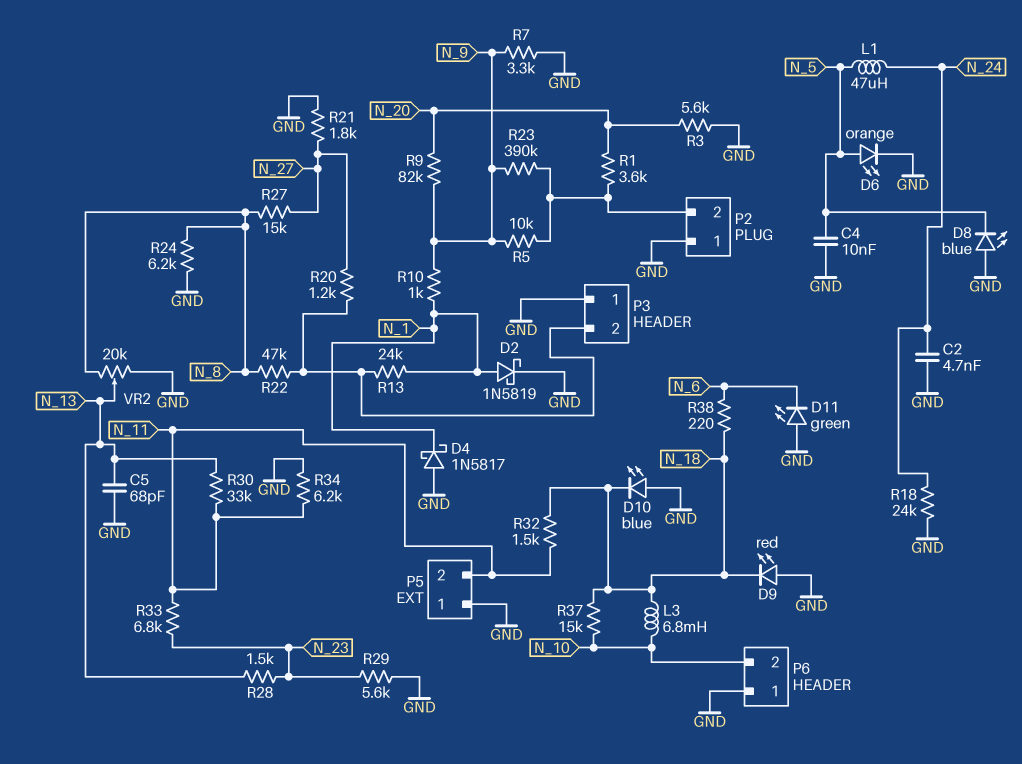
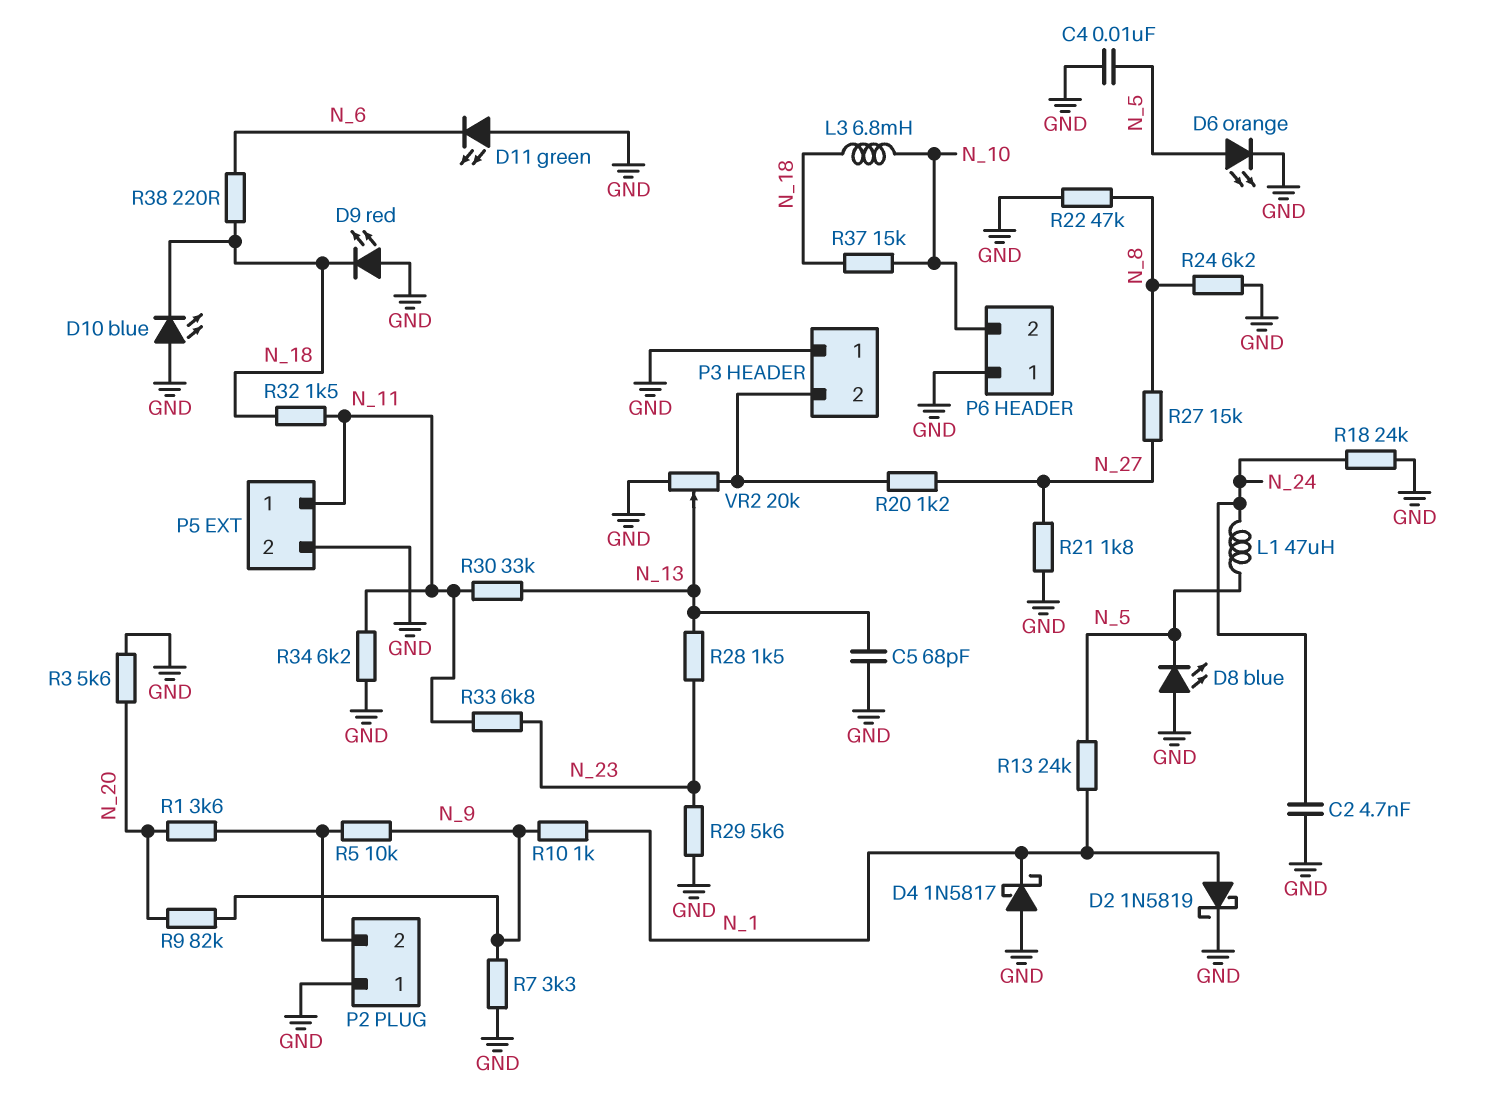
P5 pin 1: GND -> N_11
P5 pin 2: N_11 -> GND
R13: 24k (N_1, P3/2) -> 24k (N_1, N_5)
R22: 47k (N_8, P3/2) -> 47k (GND, N_8)
R23: 390k (N_9, P2/2) -> none
VR2: 20k (GND, N_8, wiper N_13) -> 20k (GND, P3/2, wiper N_13)

